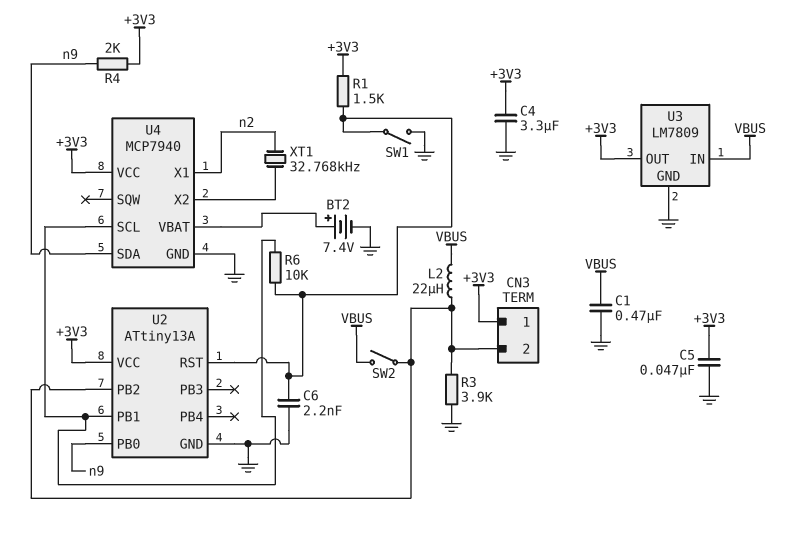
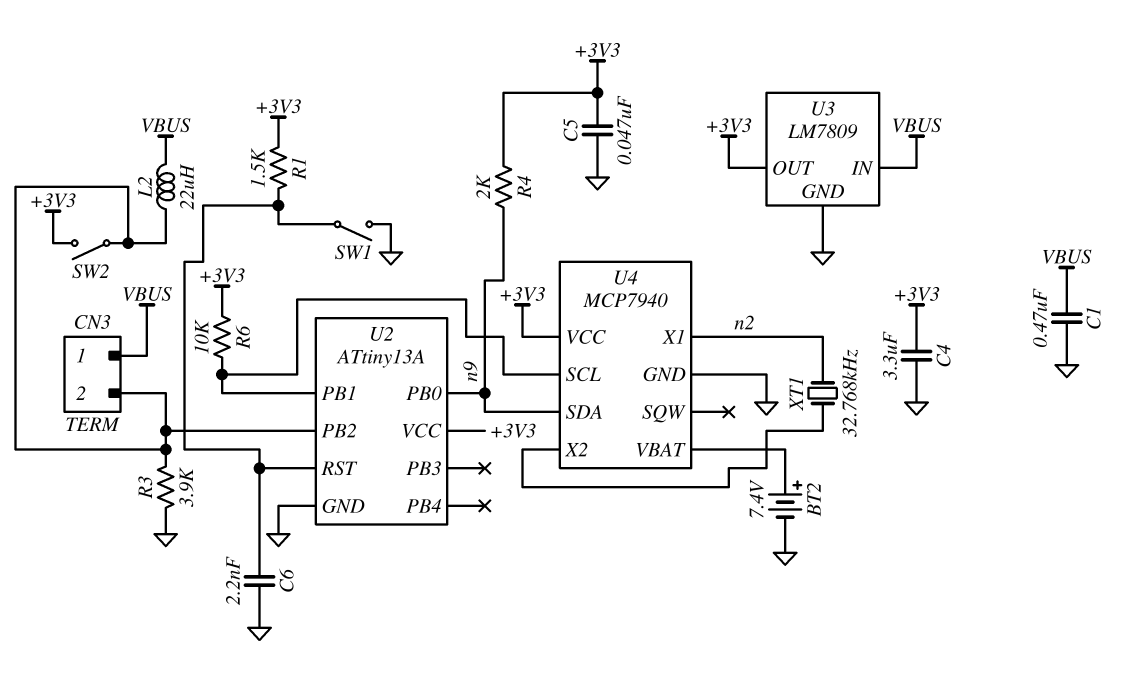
CN3 pin 1: +3V3 -> VBUS
R6: 10k (U2/PB1, U2/RST) -> 10k (+3V3, U2/PB1)
SW2: switch (CN3/2, VBUS) -> switch (+3V3, CN3/2)

